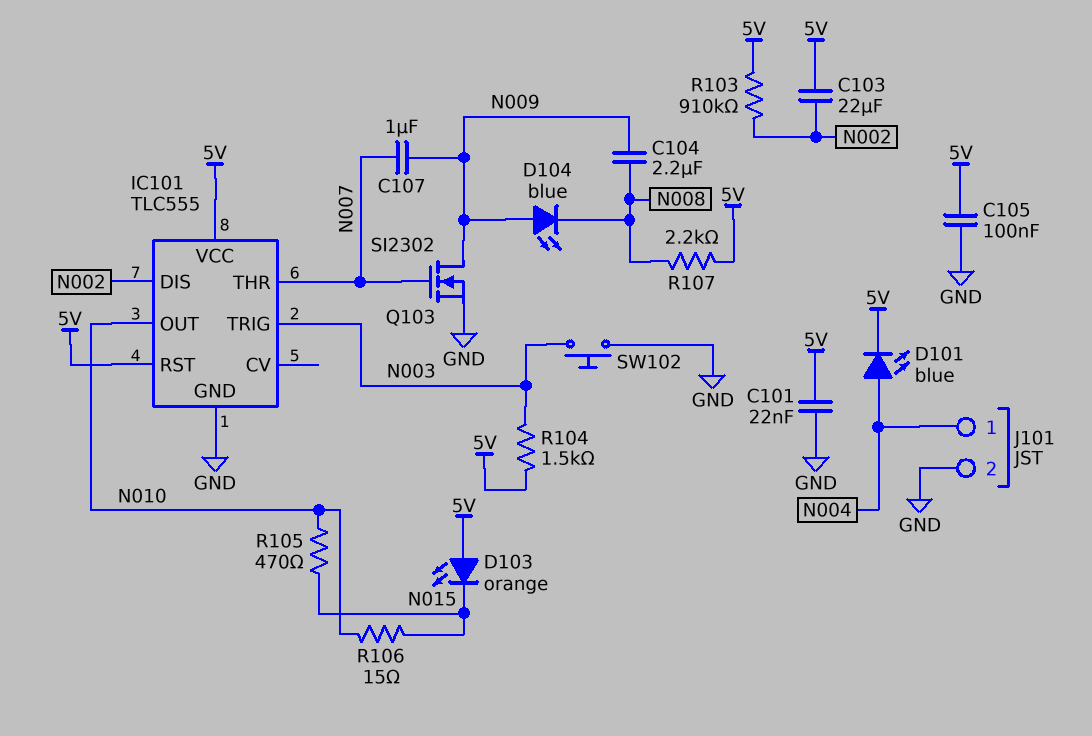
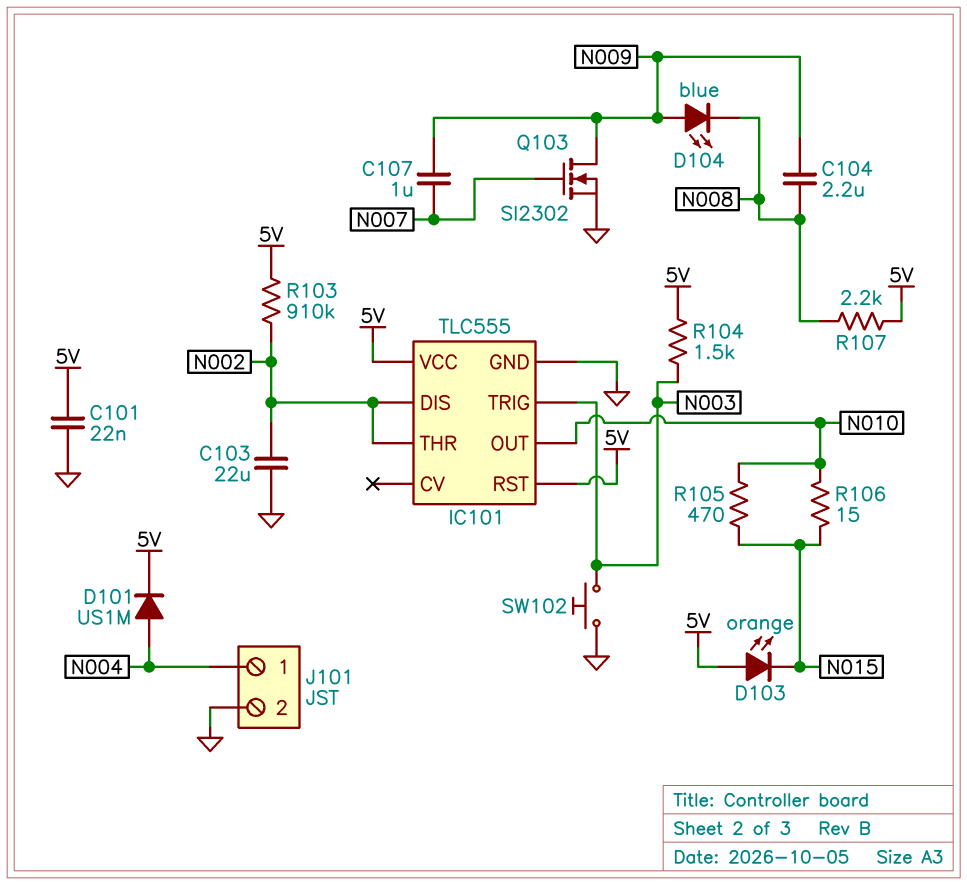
C103: 22uF (5V, N002) -> 22uF (GND, N002)
C105: 100nF (5V, GND) -> none
D101: LED blue (A N004, K 5V) -> diode US1M (A N004, K 5V)
IC101 pin THR: N007 -> N002

